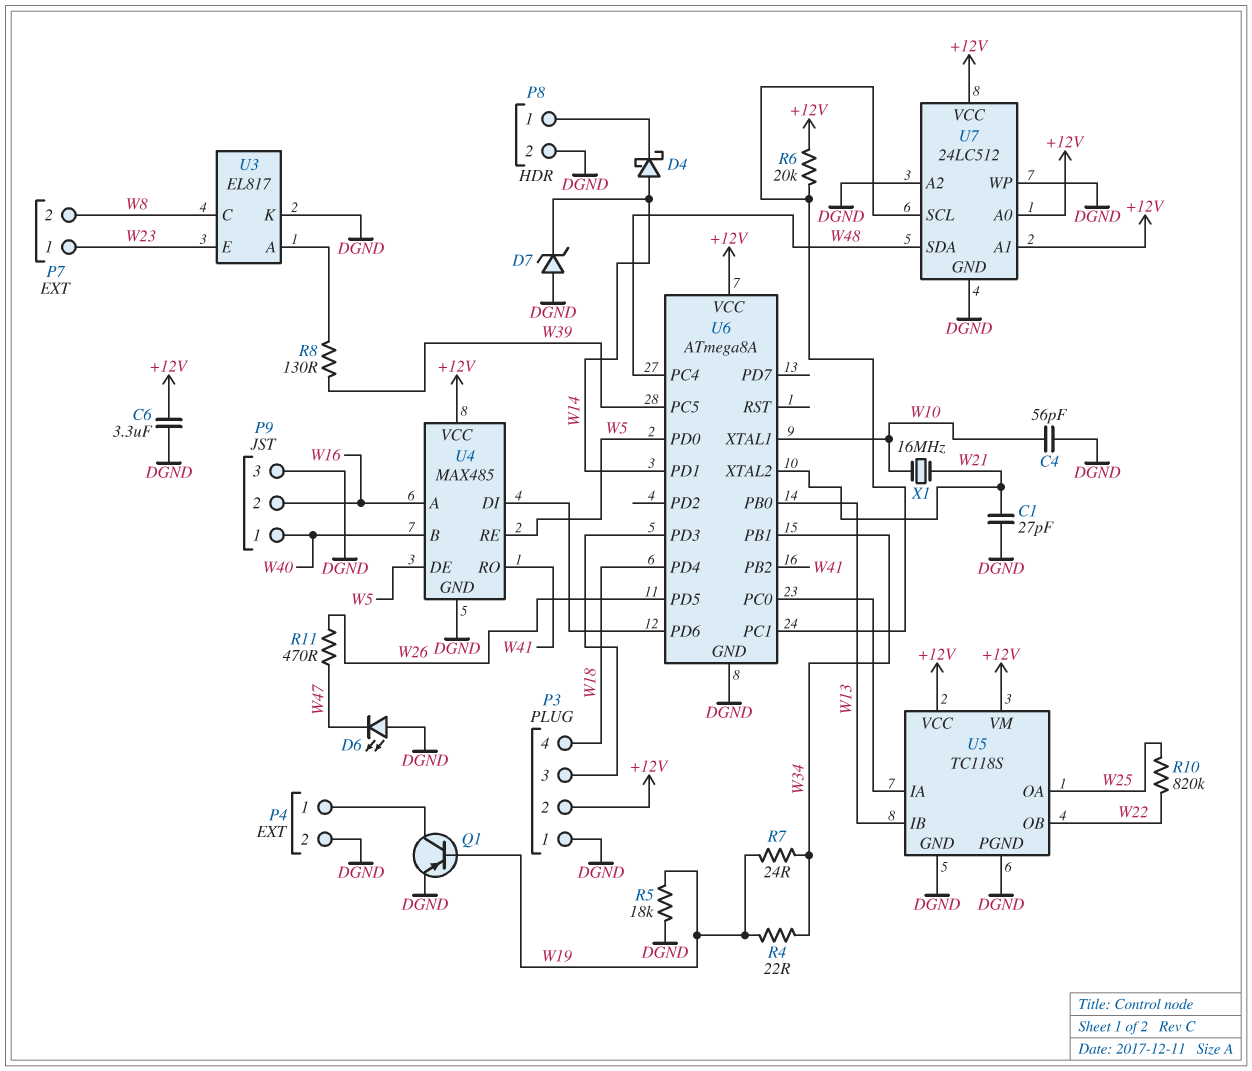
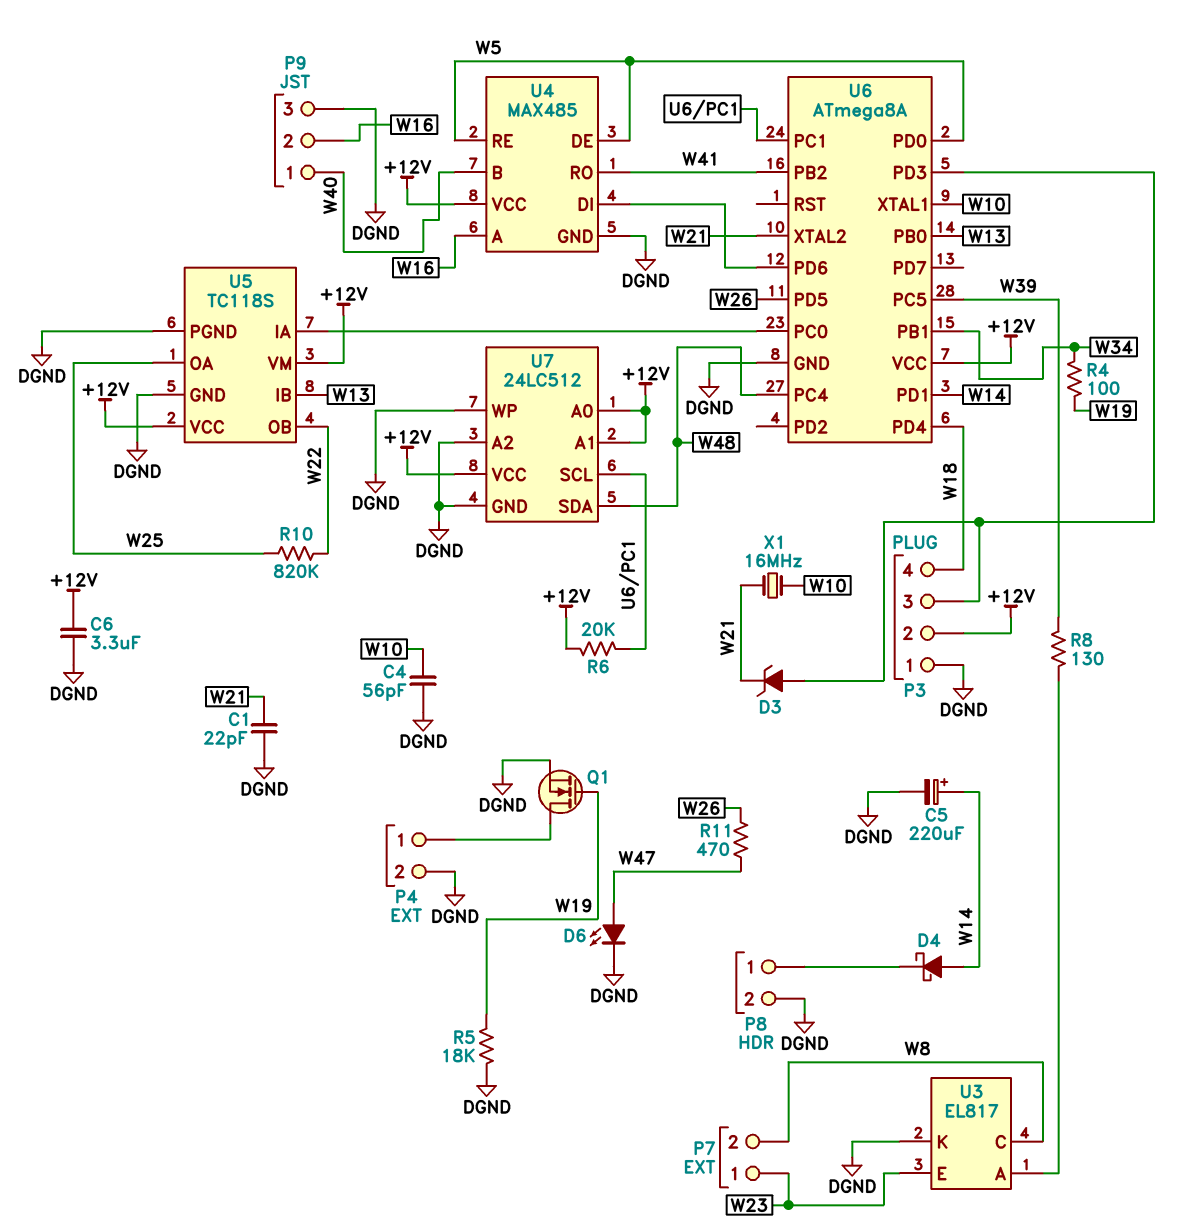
C1: 27pF (DGND, W21) -> 22pF (DGND, W21)
C5: none -> 220uF (plus W14, minus DGND)
D3: none -> zener (A P3/3, K W21)
D6: LED (A DGND, K W47) -> LED (A W47, K DGND)
D7: zener (A DGND, K W14) -> none
Q1: PNP (B W19, C P4/1, E DGND) -> NMOS (G W19, D P4/1, S DGND)
R4: 22 (W19, W34) -> 100 (W19, W34)
R7: 24 (W19, W34) -> none

